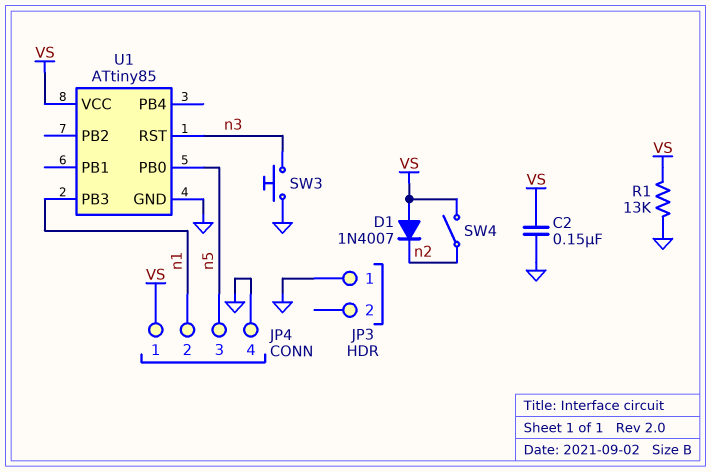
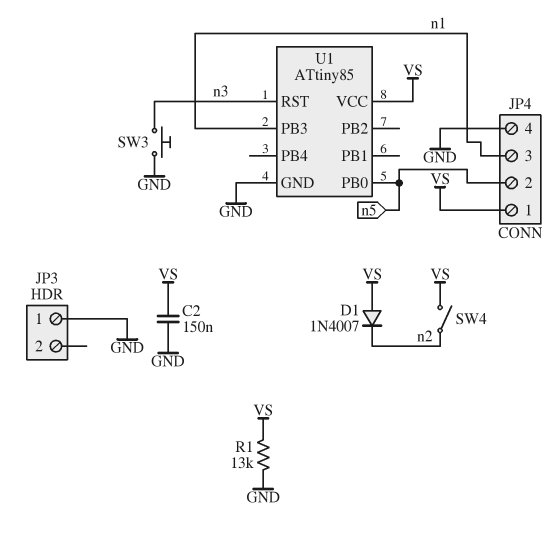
JP4 pin 2: n1 -> n5
JP4 pin 3: n5 -> n1

